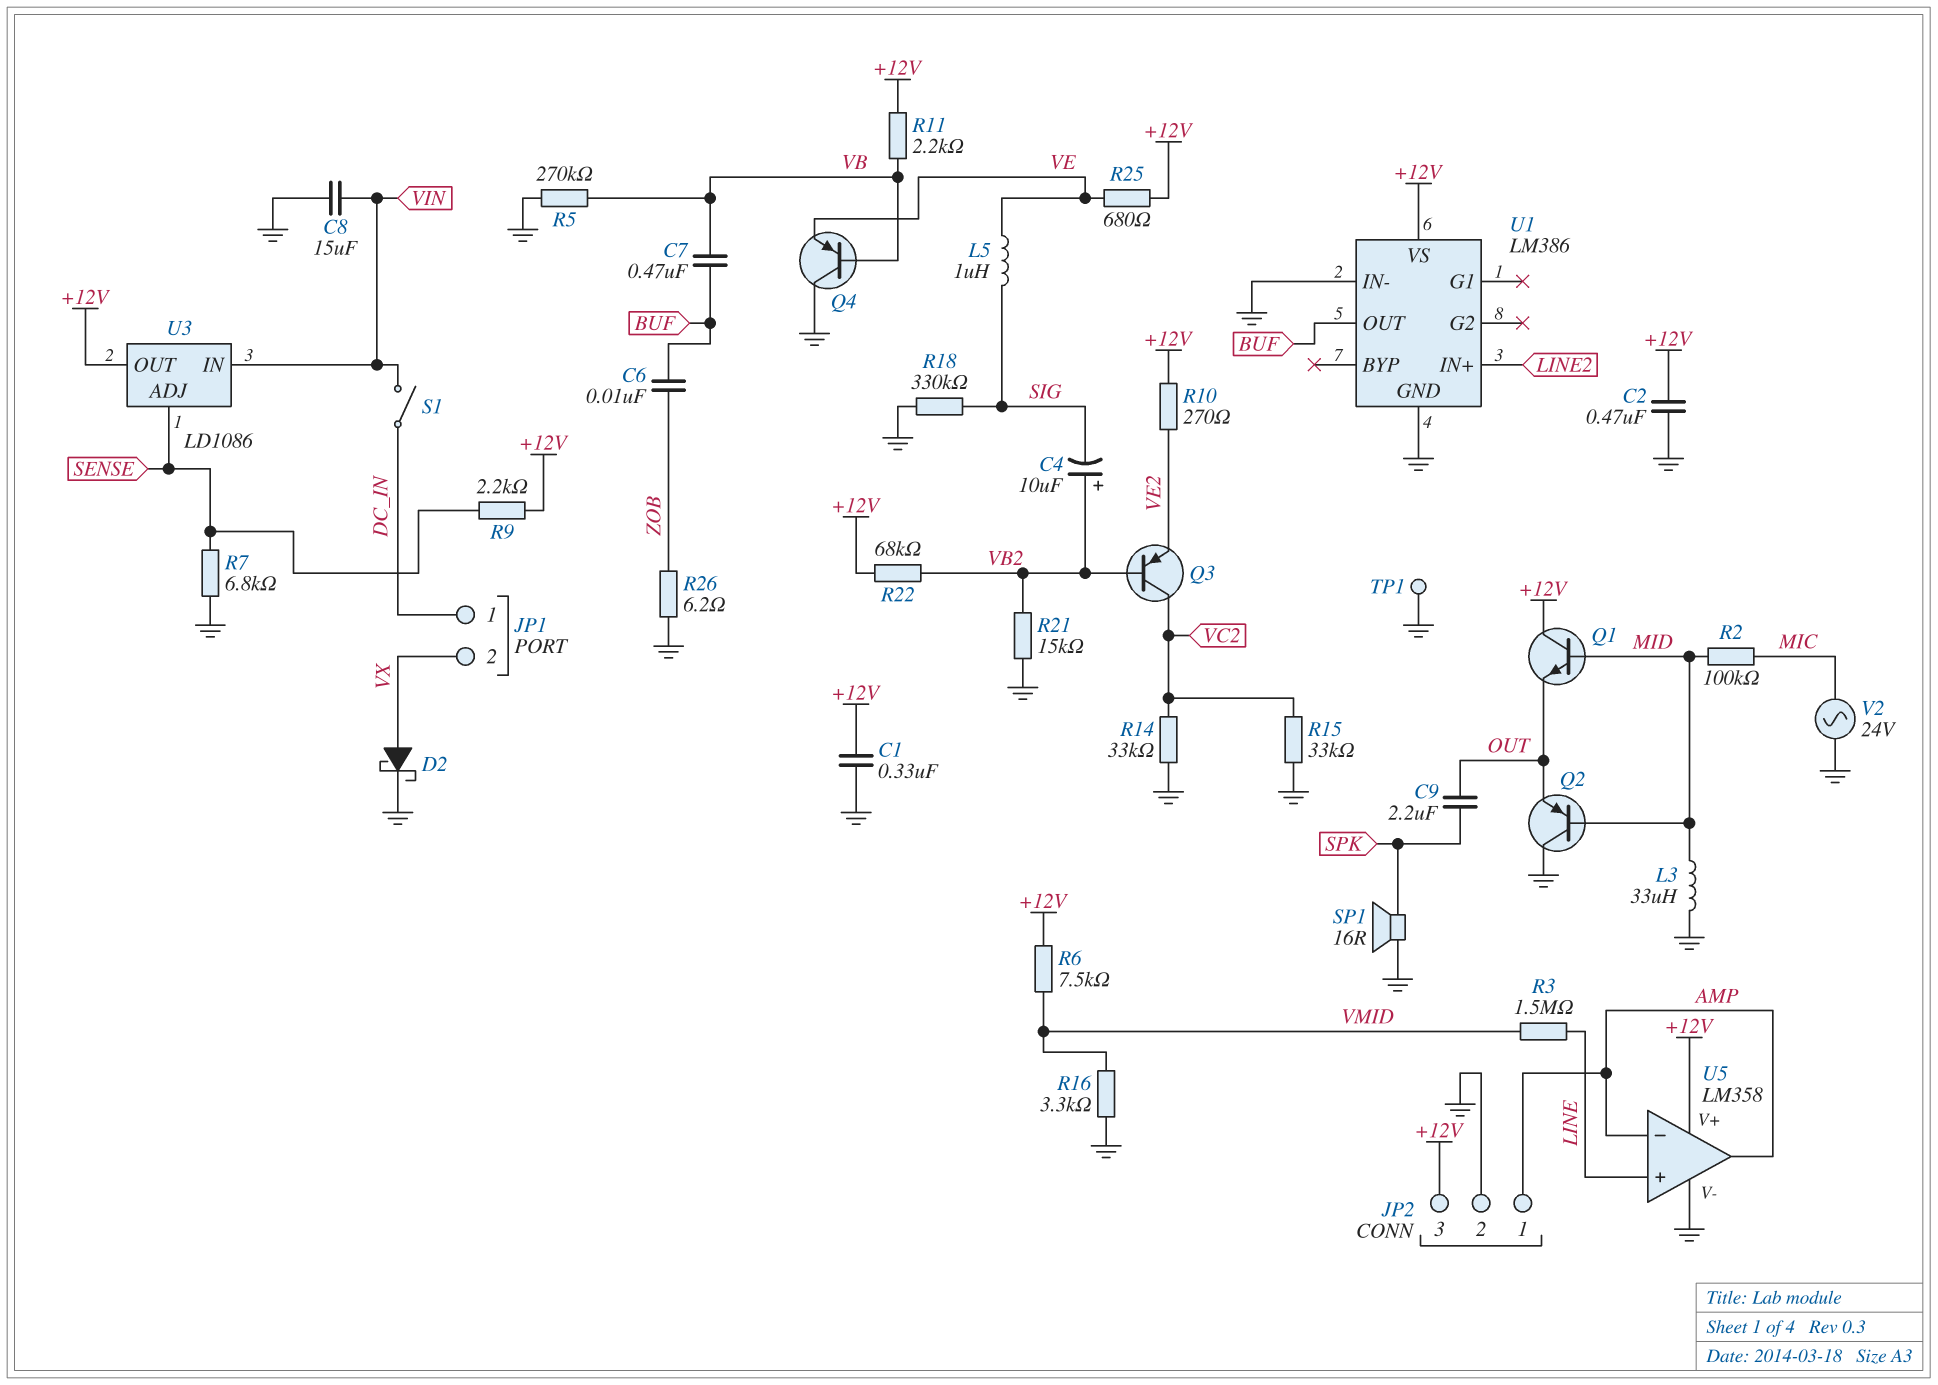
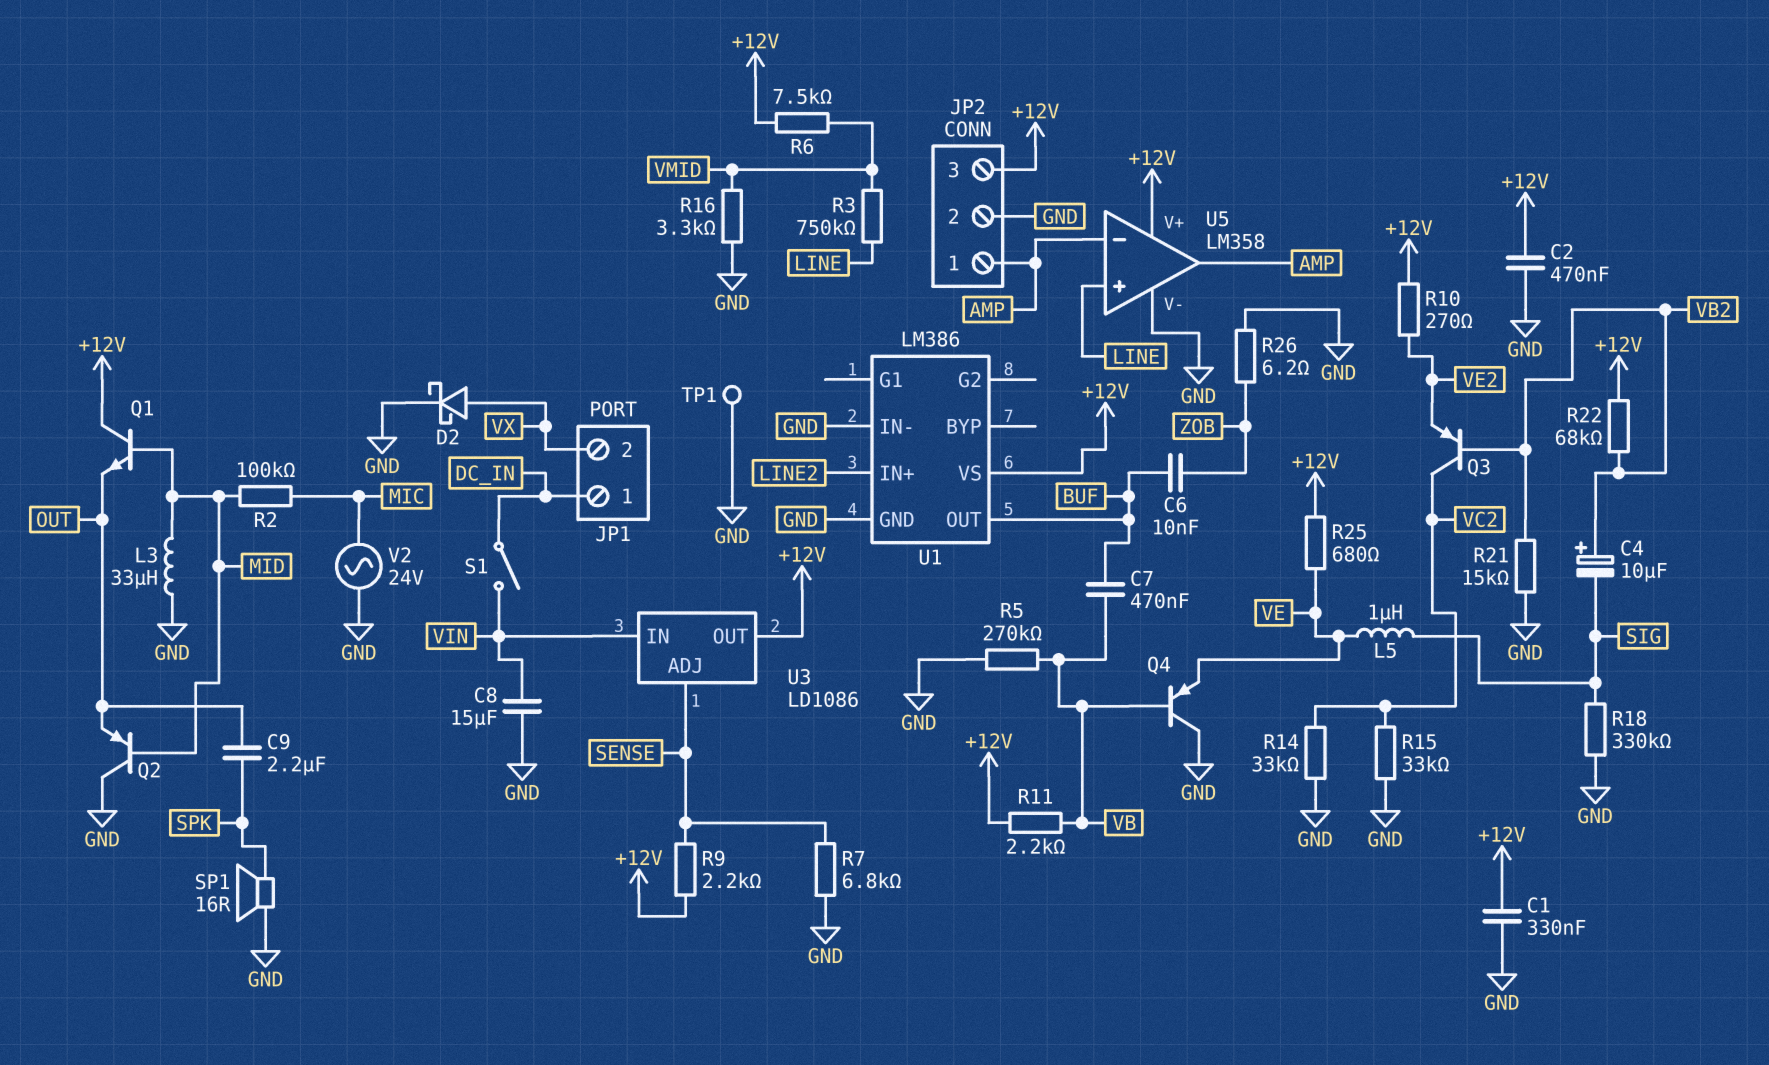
R3: 1.5M (LINE, VMID) -> 750k (LINE, VMID)

